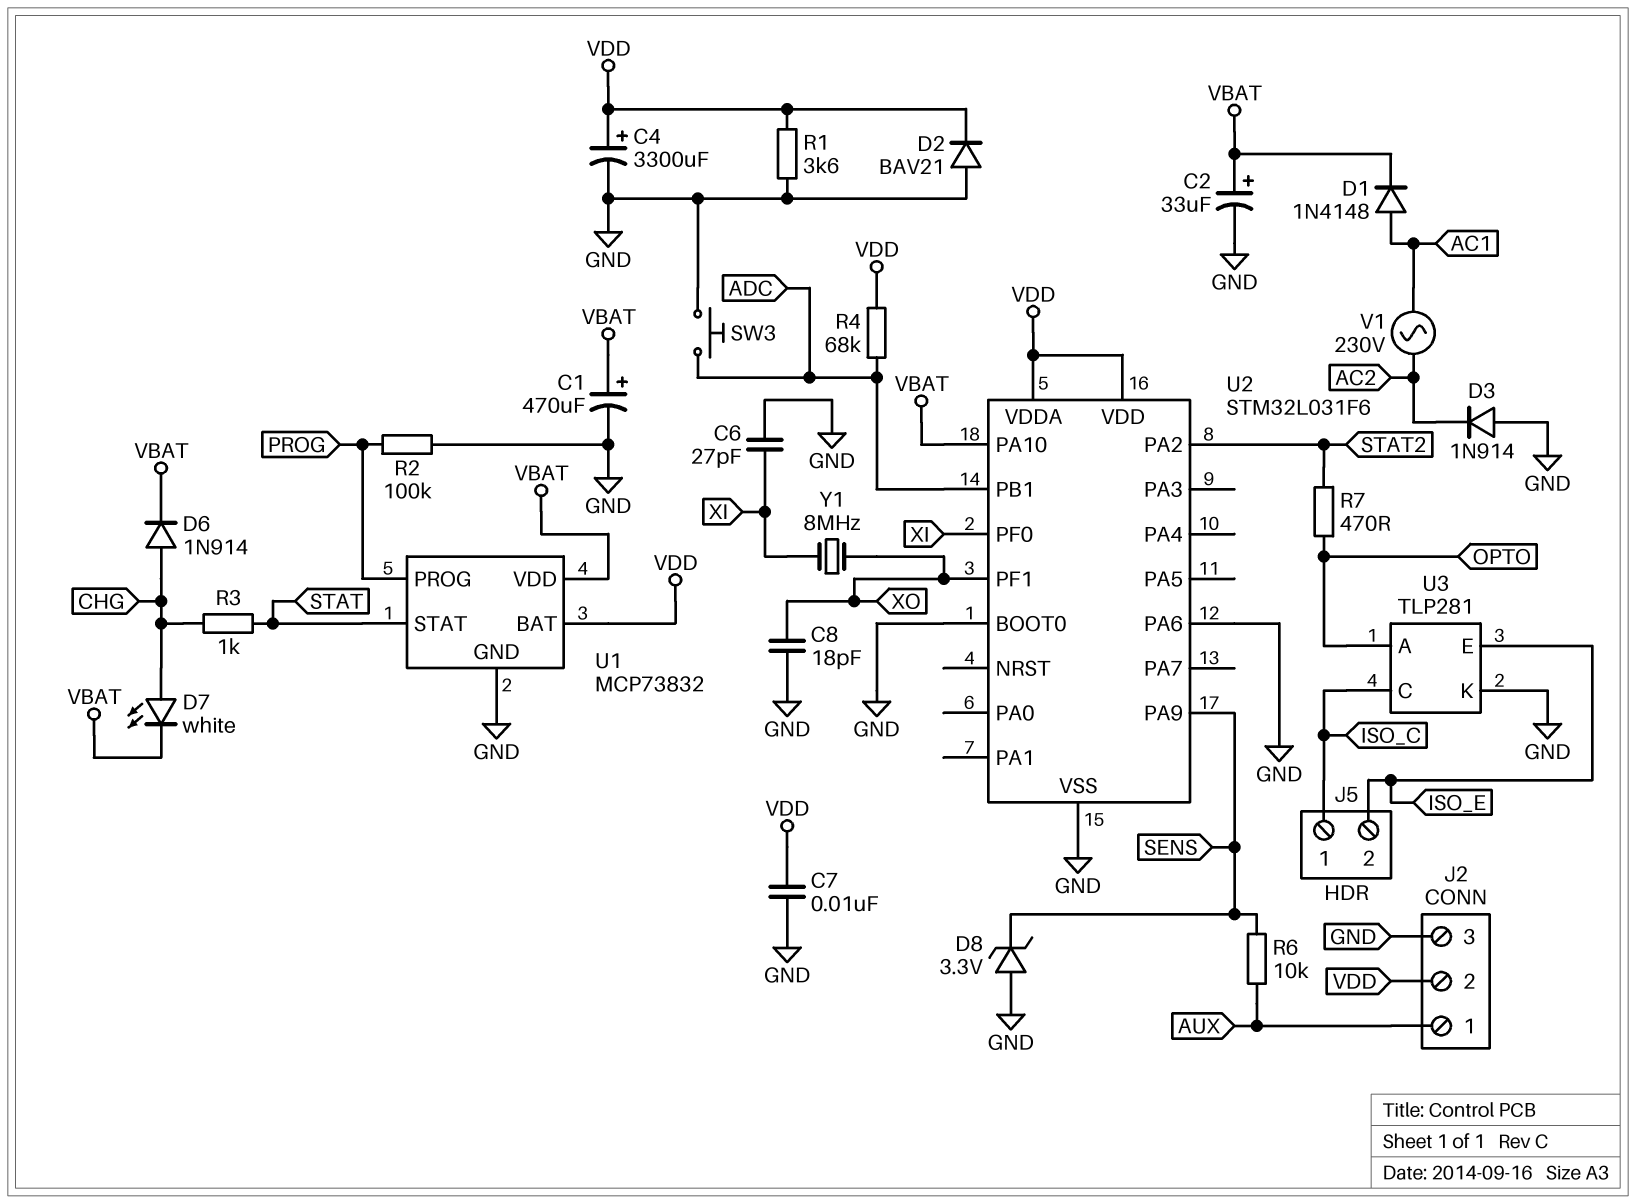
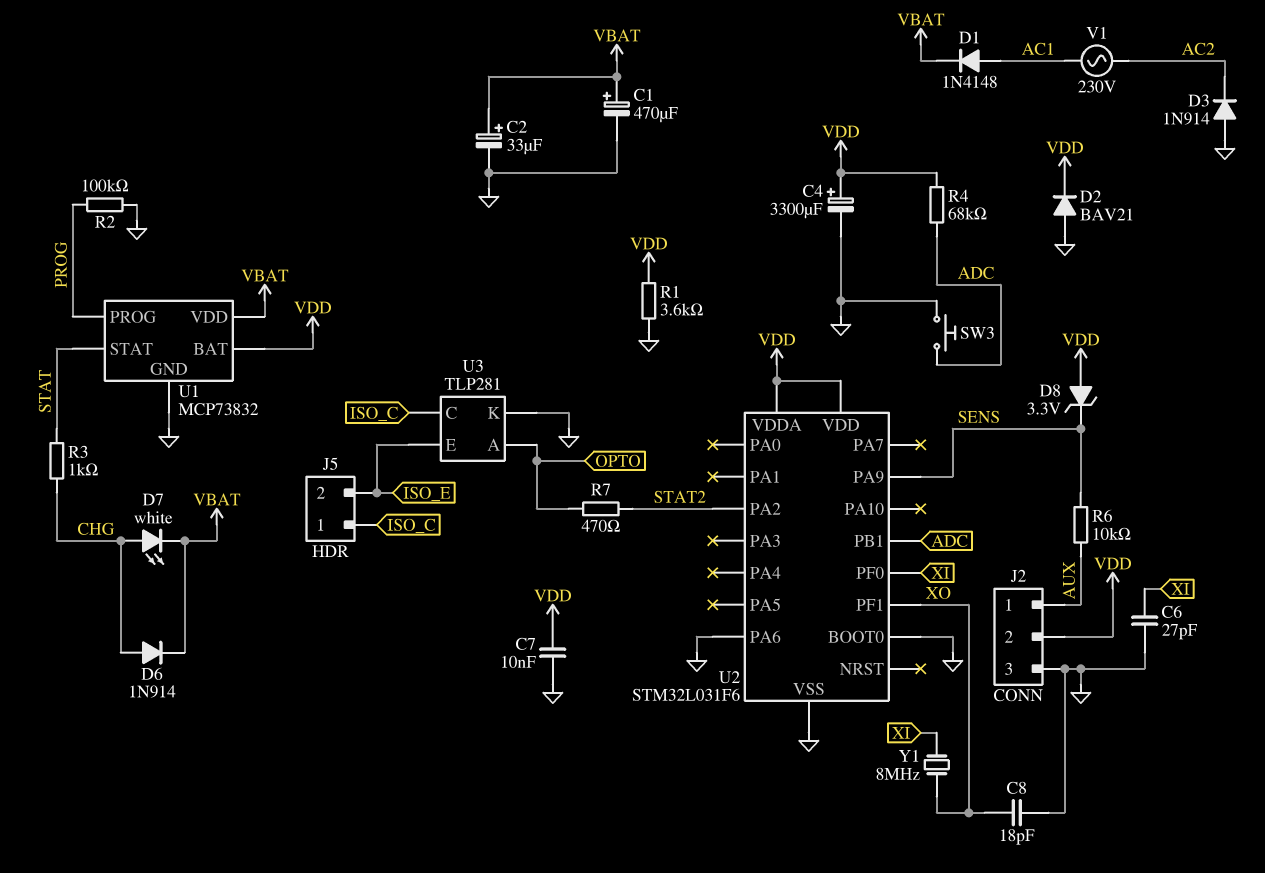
D8: zener 3.3V (A GND, K SENS) -> zener 3.3V (A VDD, K SENS)
U2 pin PA10: VBAT -> none

